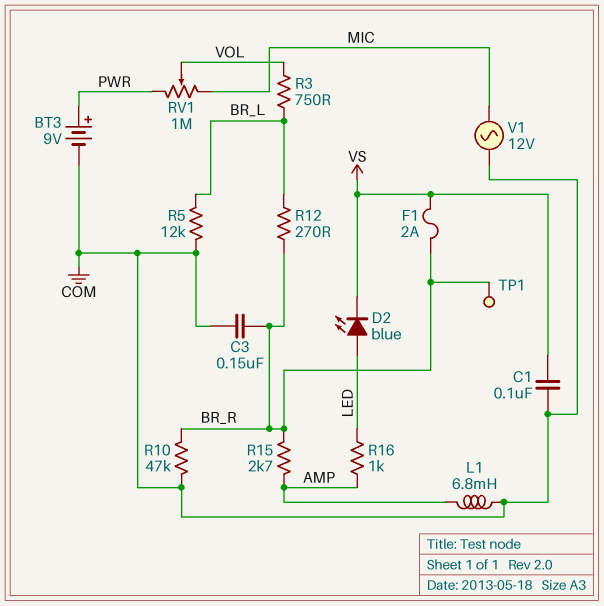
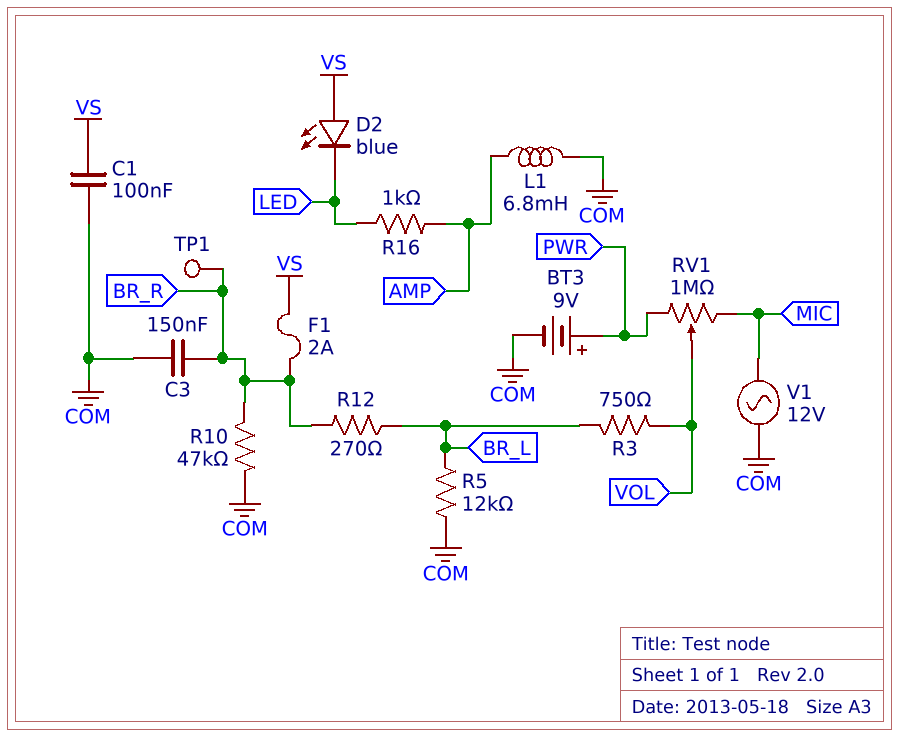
D2: LED blue (A LED, K VS) -> LED blue (A VS, K LED)
R15: 2.7k (AMP, BR_R) -> none

